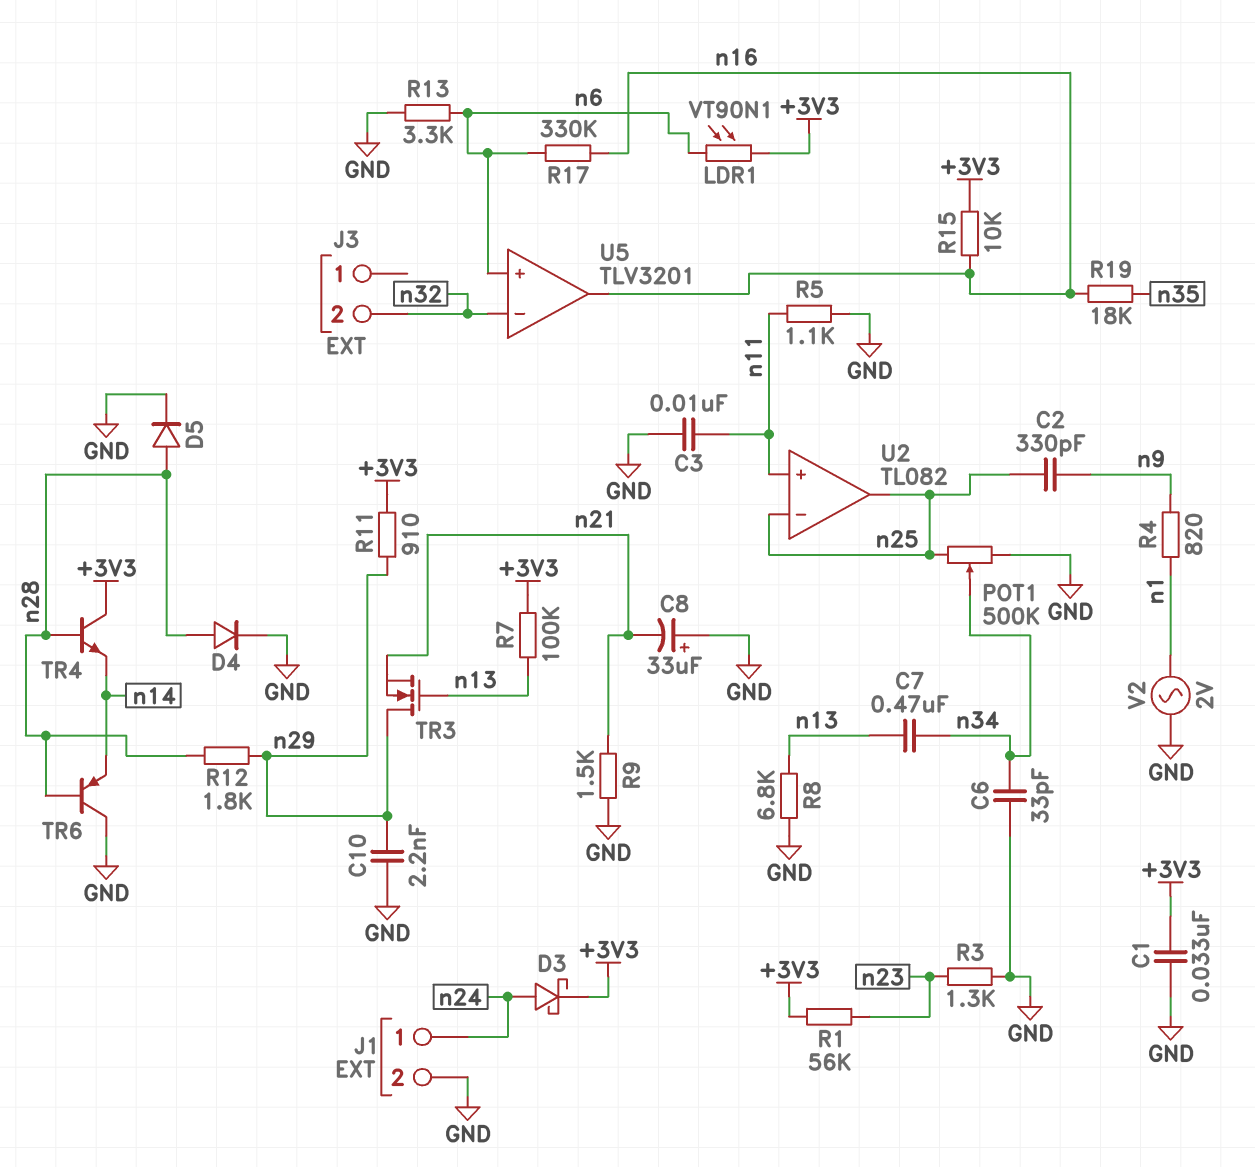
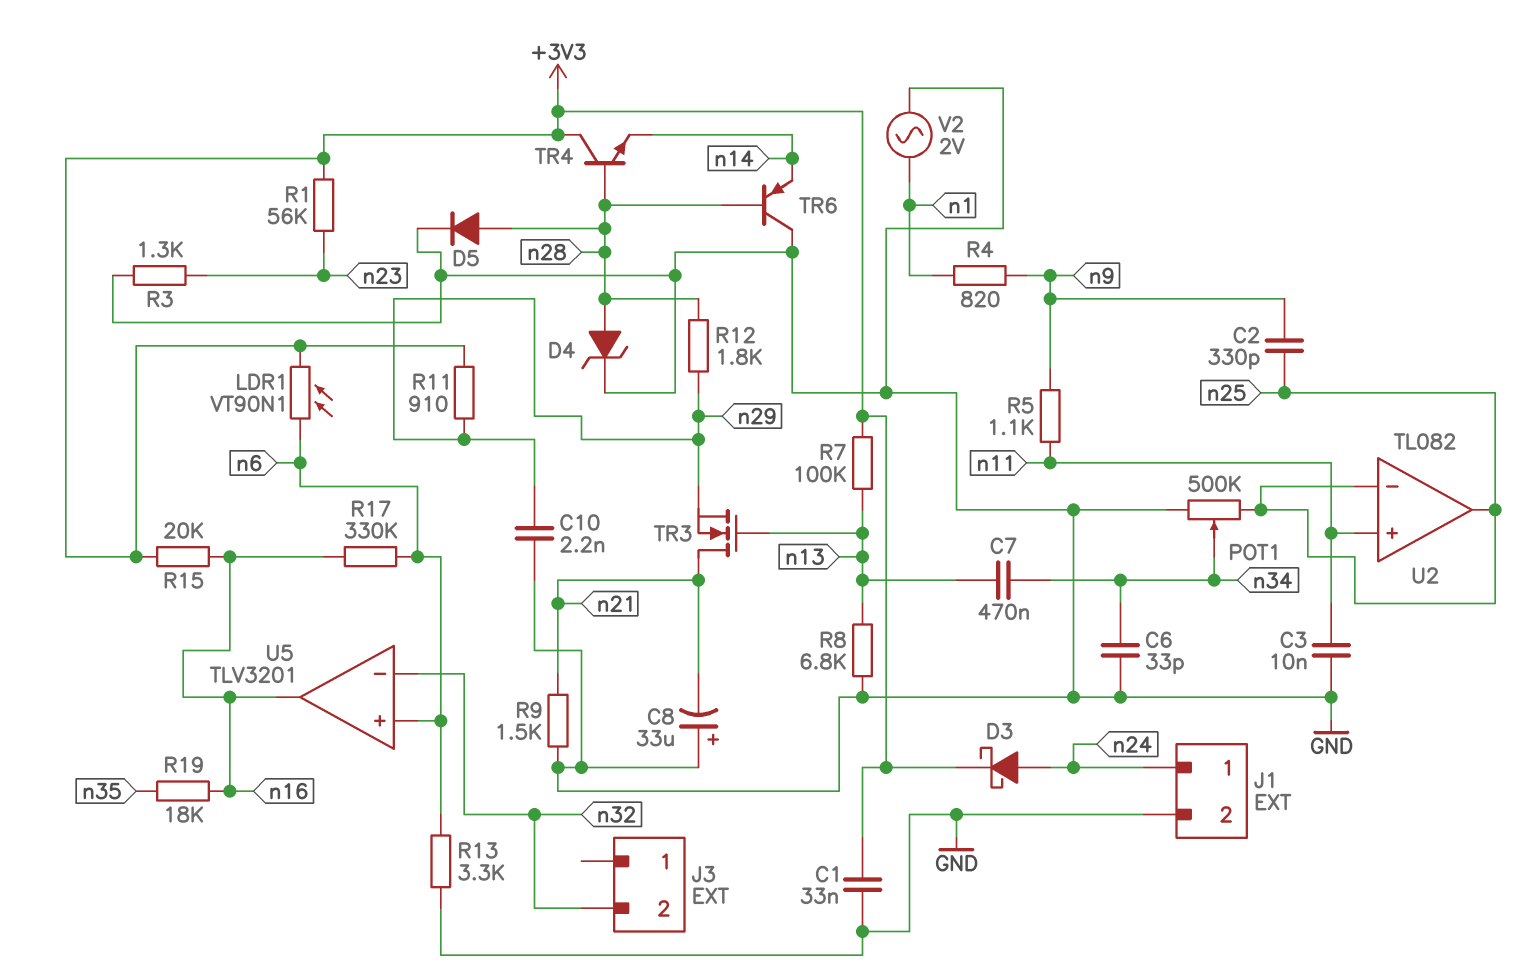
D4: diode (A n28, K GND) -> zener (A n28, K GND)
R5: 1.1k (GND, n11) -> 1.1k (n9, n11)
R15: 10k (+3V3, n16) -> 20k (+3V3, n16)
TR3: NMOS (G n13, D n29, S n21) -> NMOS (G n13, D n21, S n29)

